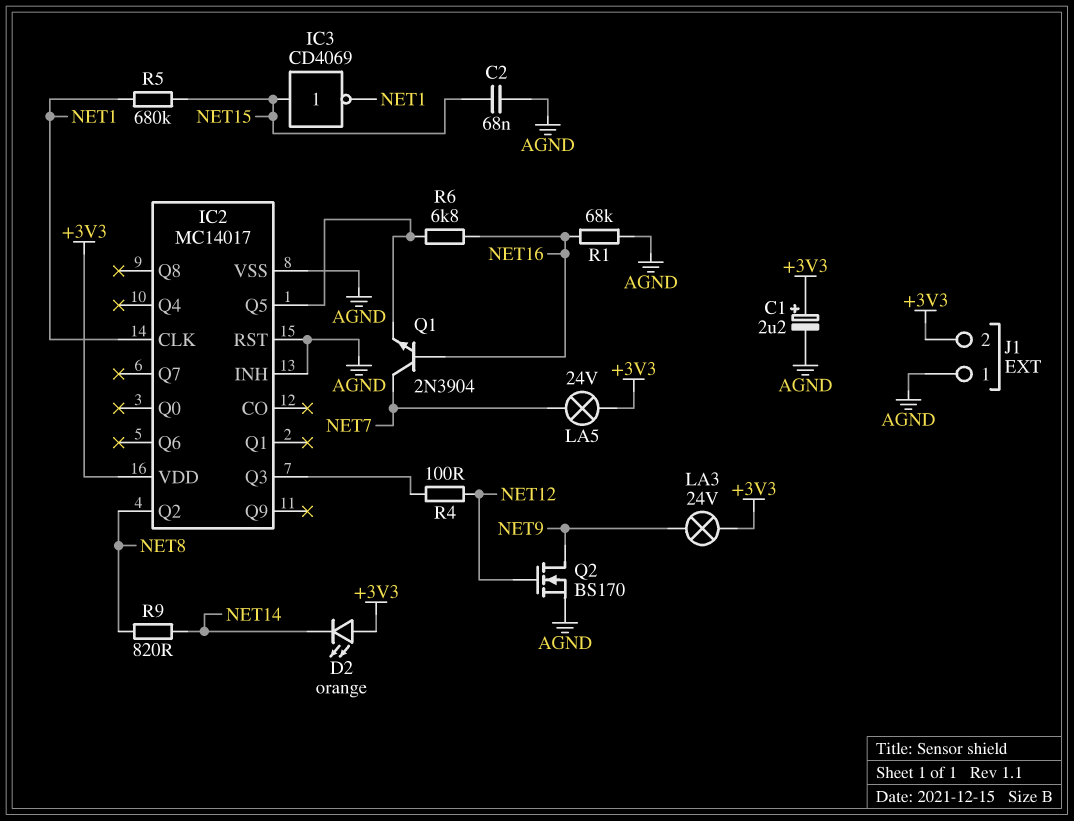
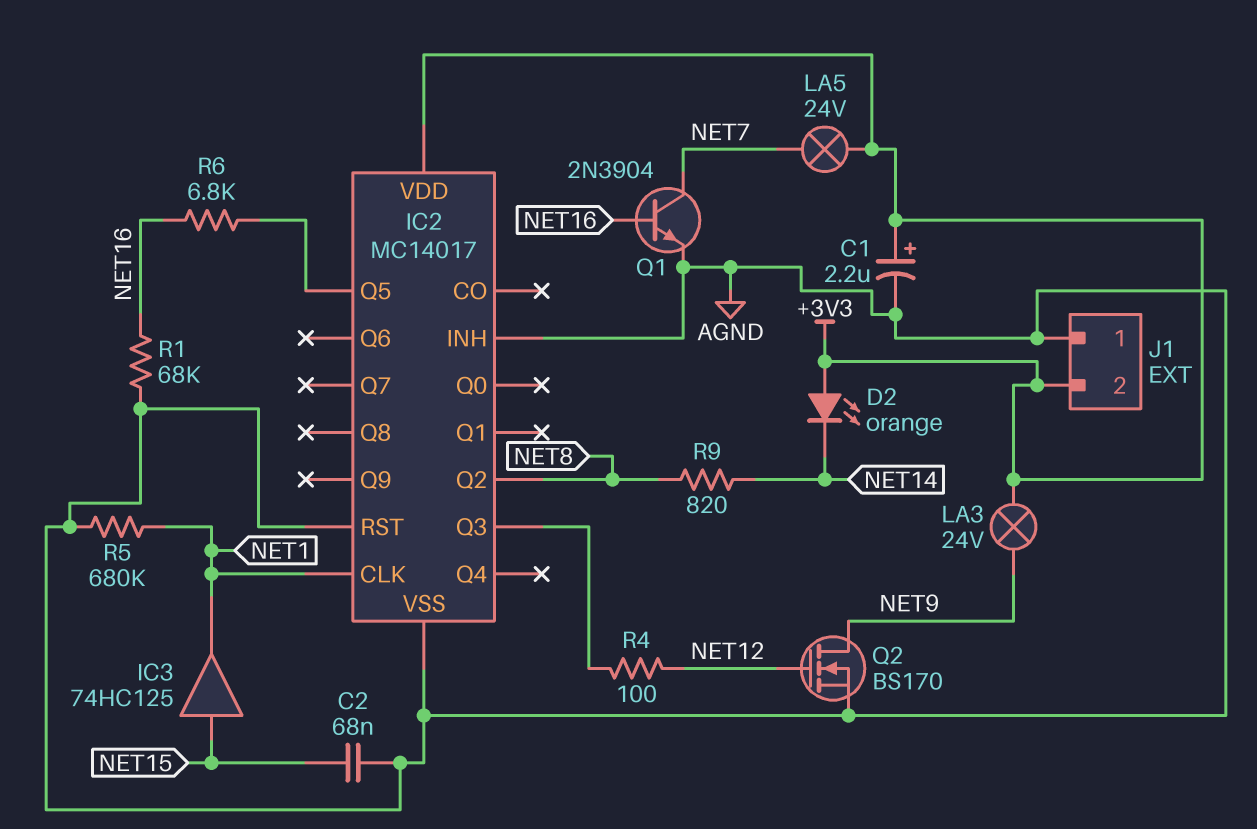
IC3: NOT CD4069 (in NET15, out NET1) -> buffer 74HC125 (in NET15, out NET1)
Q1: NPN 2N3904 (B NET16, C NET7, E IC2/Q5) -> NPN 2N3904 (B NET16, C NET7, E AGND)
R5: 680k (NET1, NET15) -> 680k (AGND, NET1)

